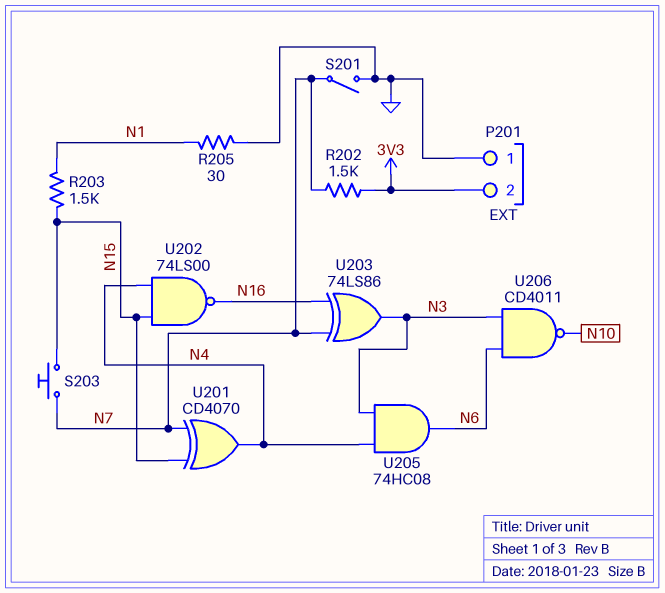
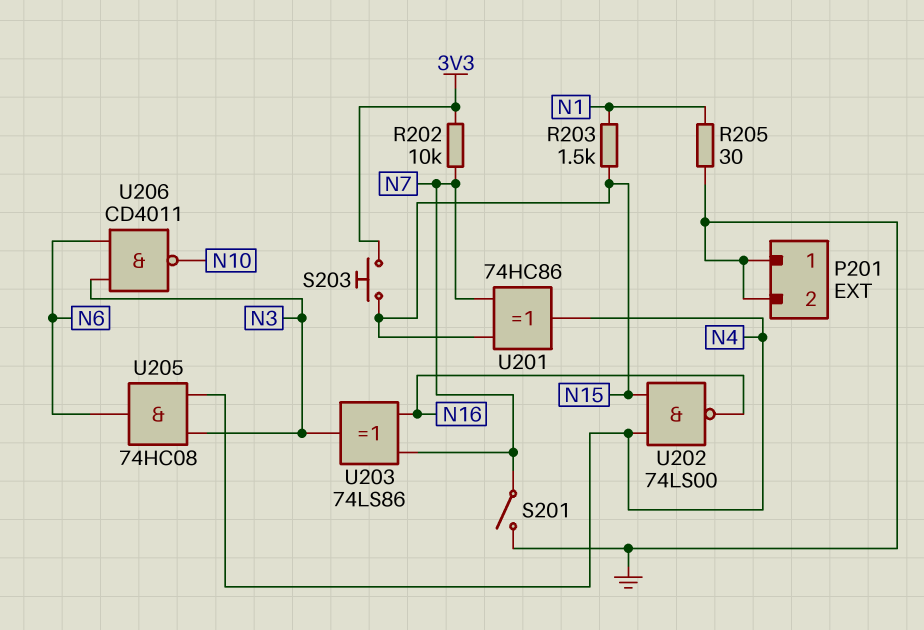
P201 pin 2: 3V3 -> GND
R202: 1.5k (3V3, N7) -> 10k (3V3, N7)
S203: button (N7, N15) -> button (3V3, N15)
U201: XOR CD4070 (in N7, in N15, out N4) -> XOR 74HC86 (in N7, in N15, out N4)

